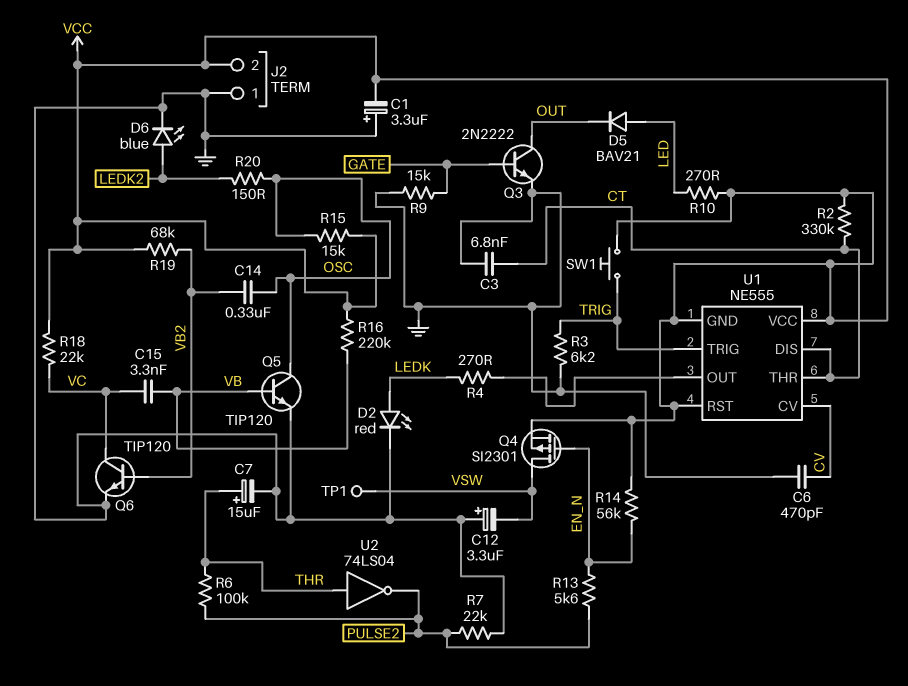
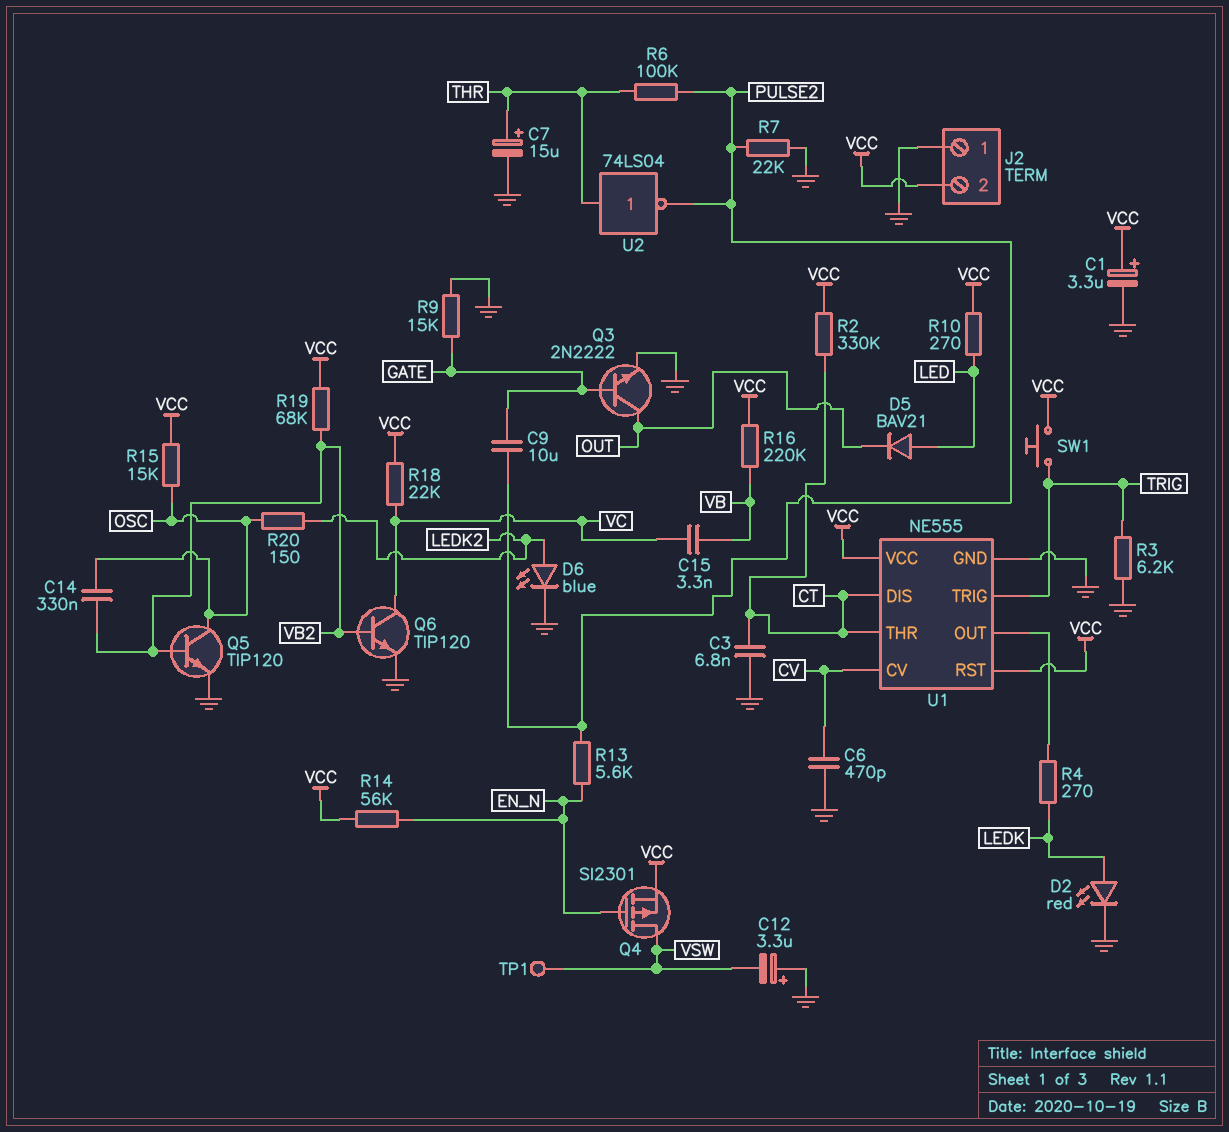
C1: 3.3uF (plus GND, minus VCC) -> 3.3uF (plus VCC, minus GND)
C9: none -> 10uF (GATE, PULSE2)
Q5: NPN TIP120 (B VB, C OSC, E GND) -> NPN TIP120 (B VB2, C OSC, E GND)
U1 pin GND: VCC -> GND

